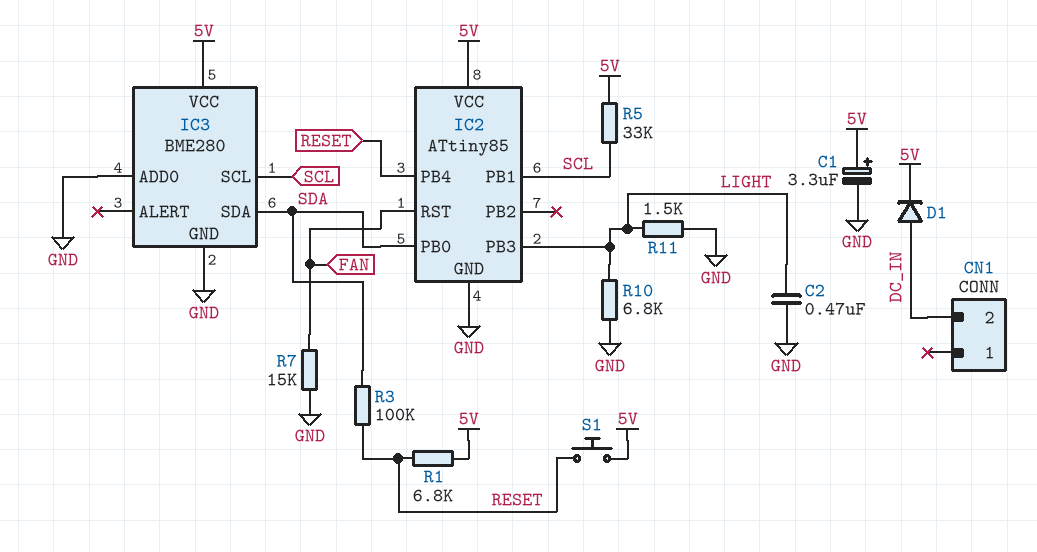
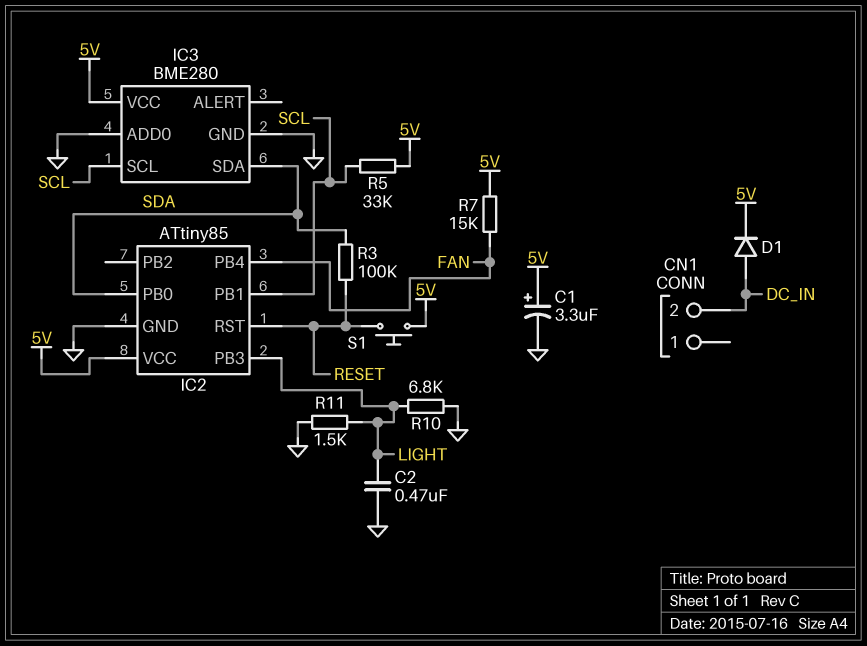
IC2 pin PB4: RESET -> FAN
IC2 pin RST: FAN -> RESET
R1: 6.8k (5V, RESET) -> none
R7: 15k (FAN, GND) -> 15k (5V, FAN)

